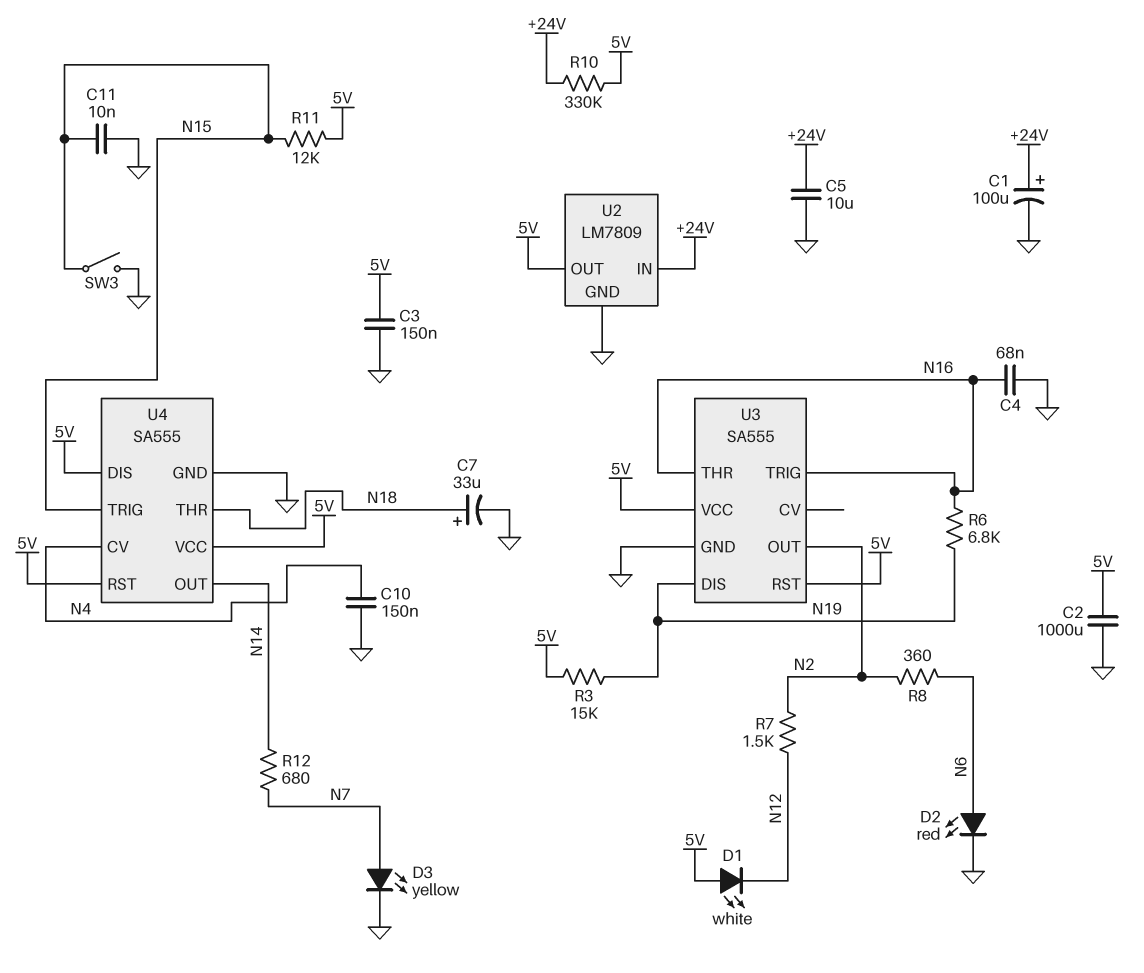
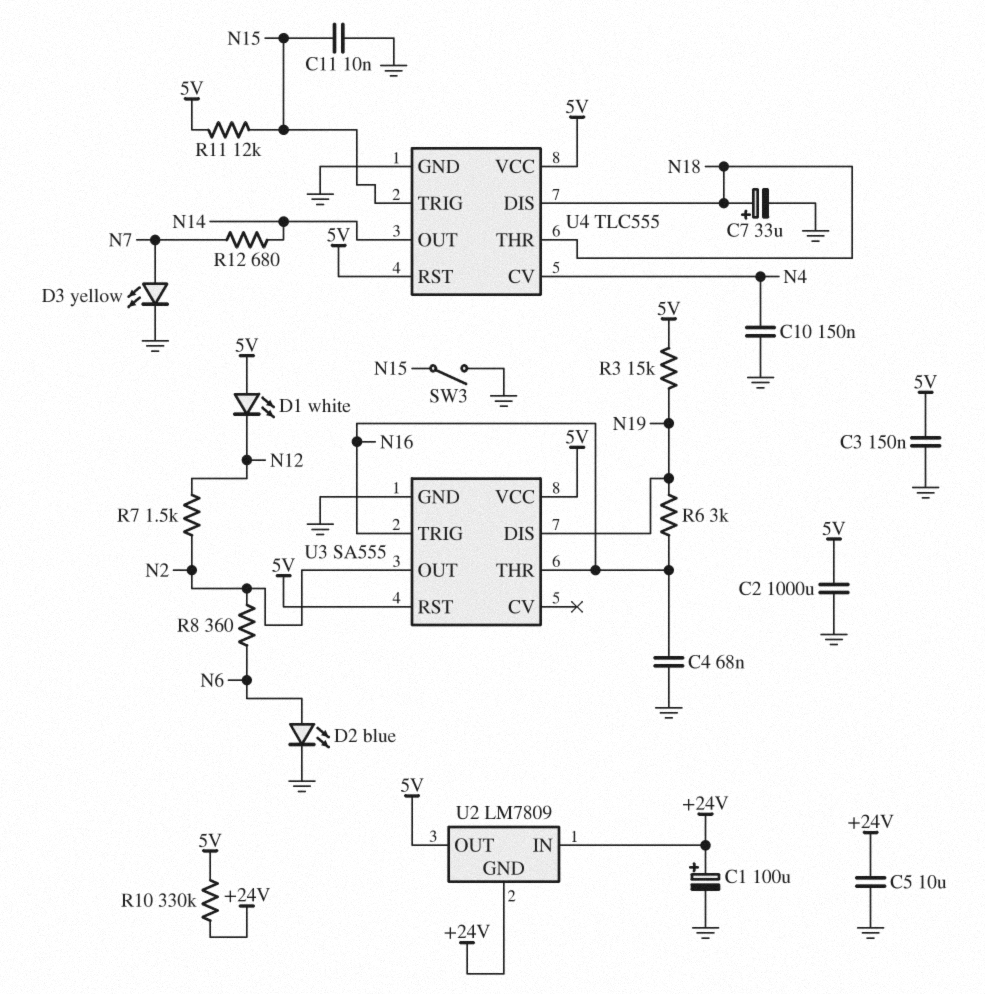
D2: LED red (A N6, K GND) -> LED blue (A N6, K GND)
R6: 6.8k (N16, N19) -> 3k (N16, N19)
U2 pin GND: GND -> +24V
U4: SA555 -> TLC555
U4 pin DIS: 5V -> N18

